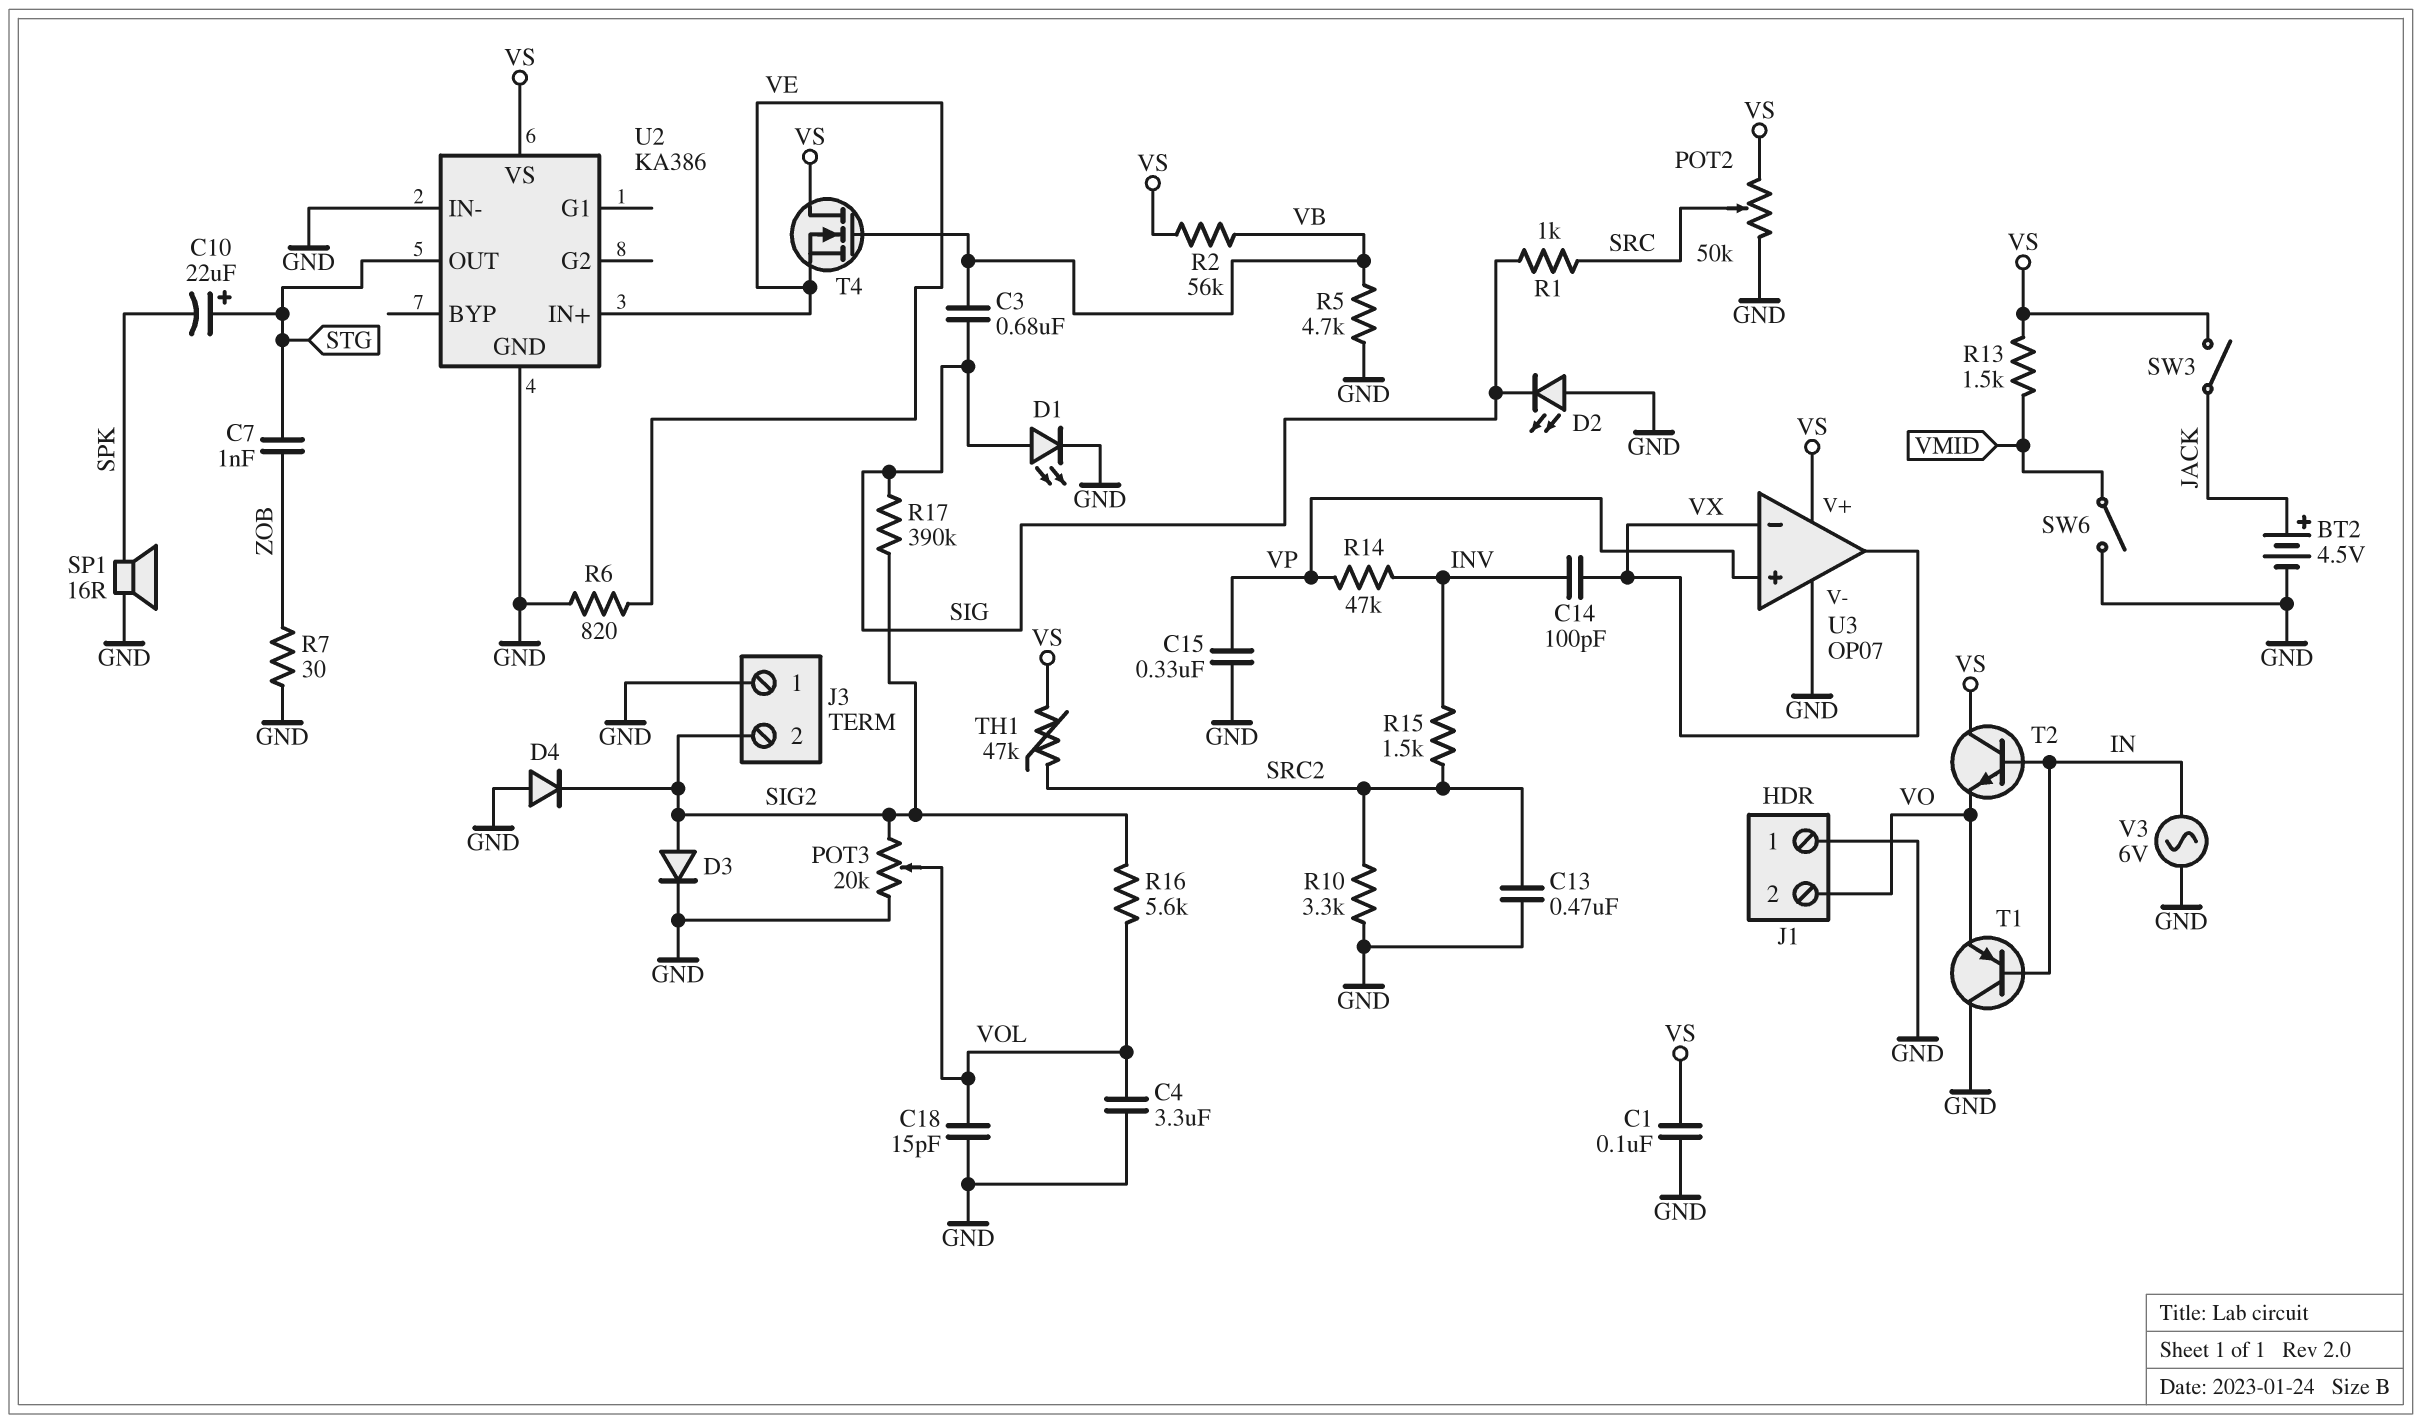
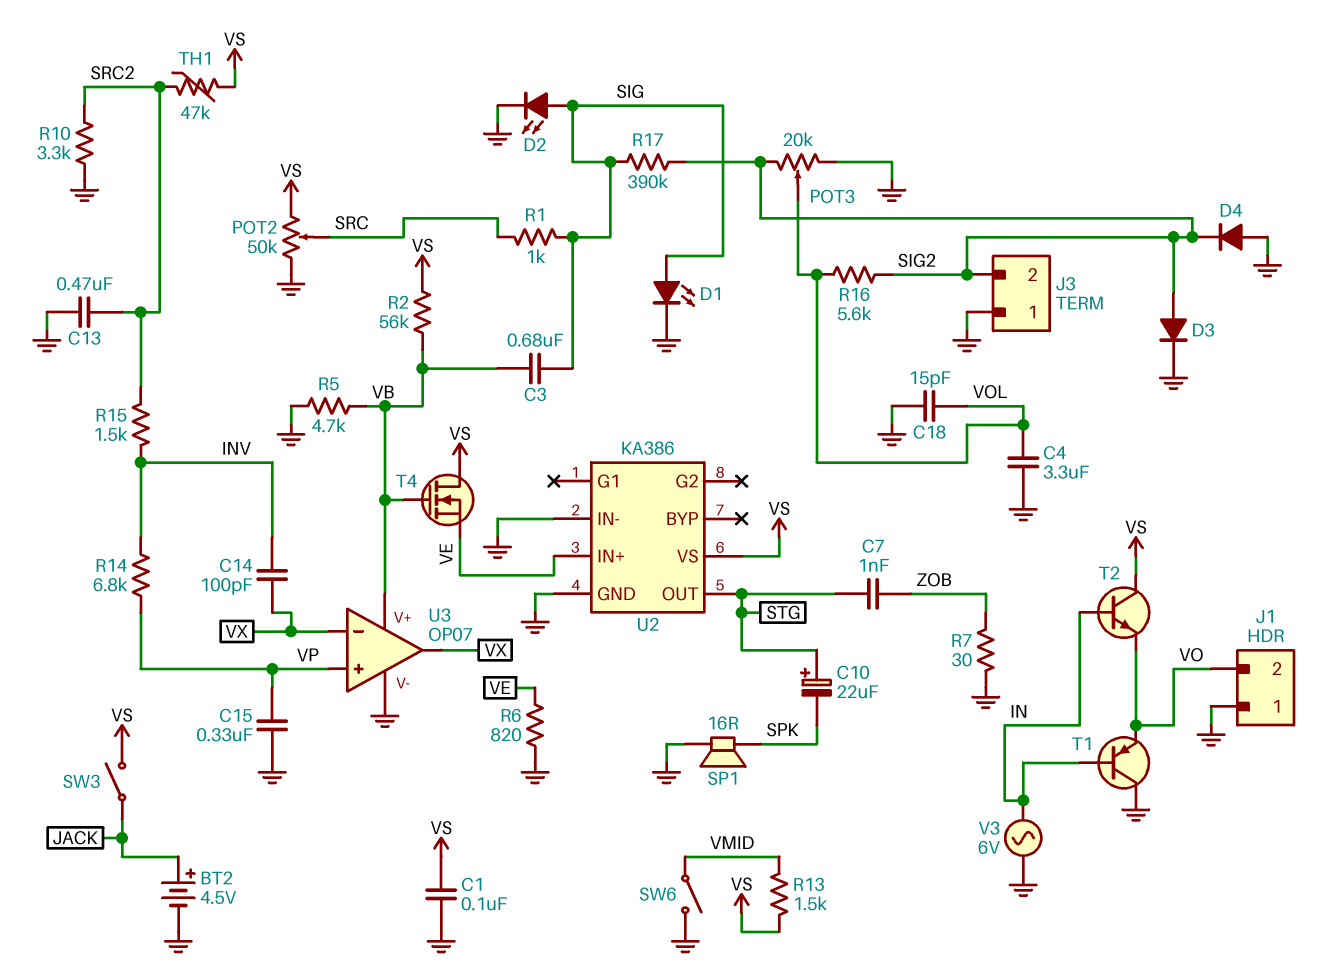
D2: LED (A GND, K SIG) -> LED (A SIG, K GND)
R14: 47k (INV, VP) -> 6.8k (INV, VP)
U3 pin V+: VS -> VB

